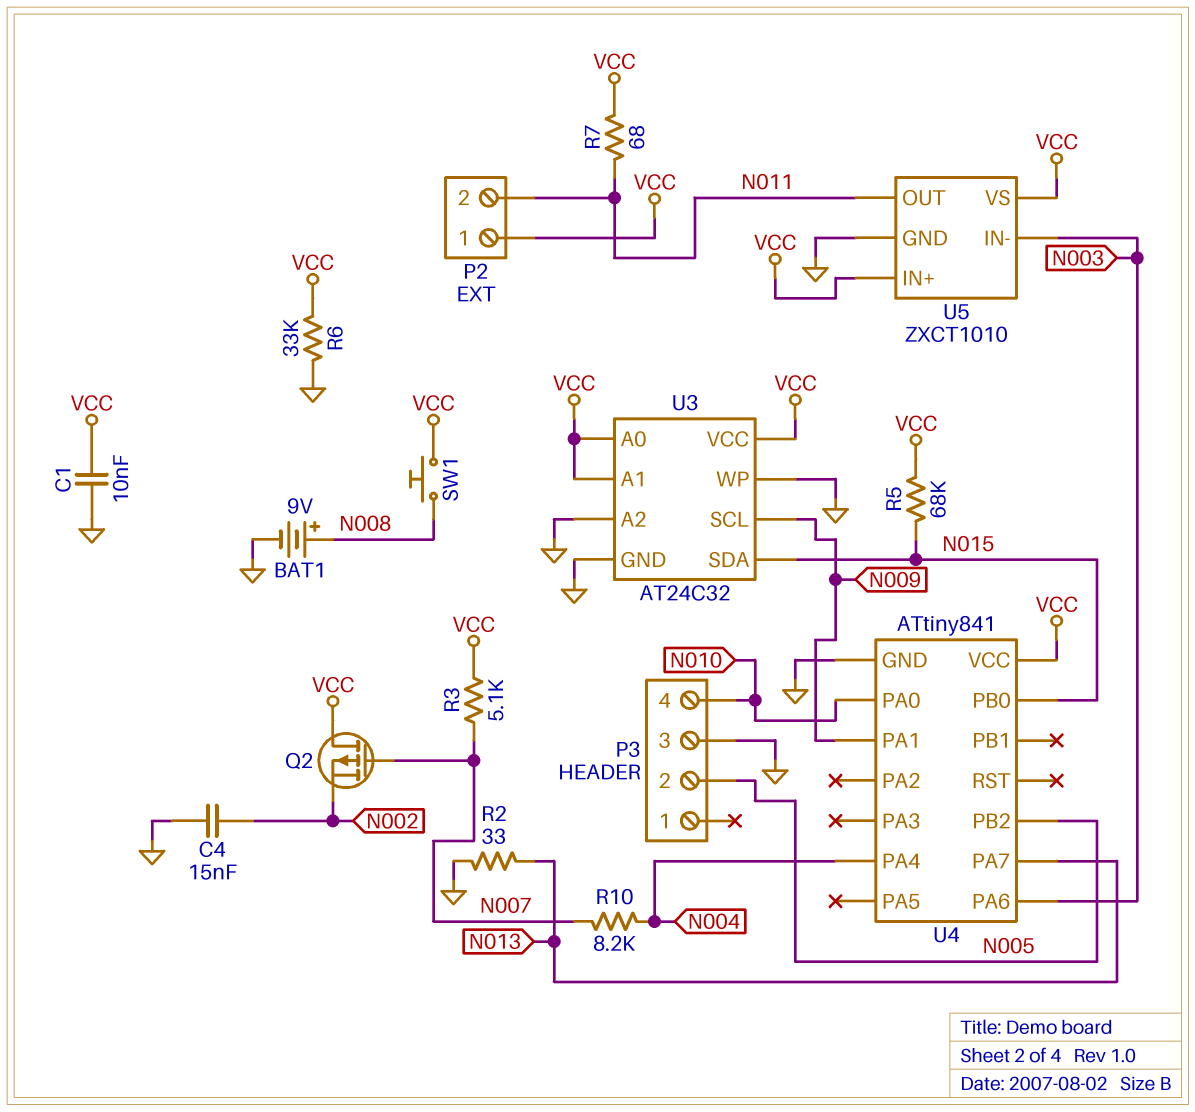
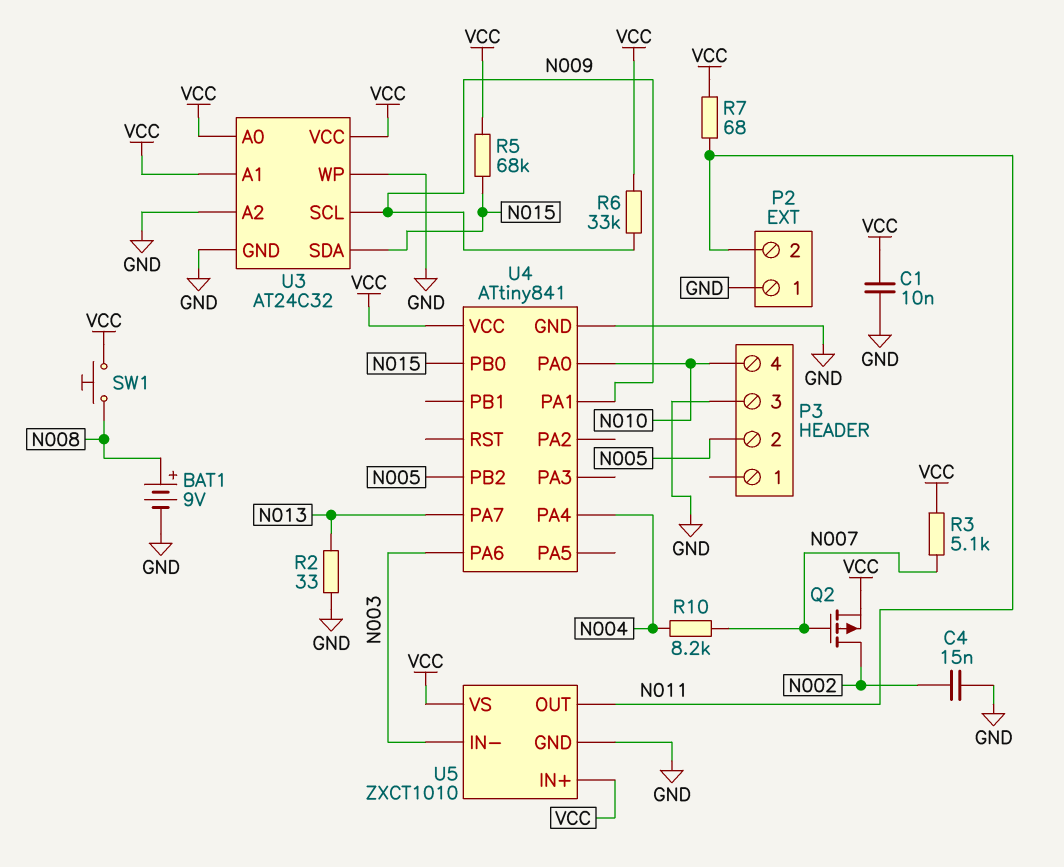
P2 pin 1: VCC -> GND
Q2: PMOS (G N007, D VCC, S N002) -> PMOS (G N007, D N002, S VCC)
R6: 33k (GND, VCC) -> 33k (N009, VCC)

